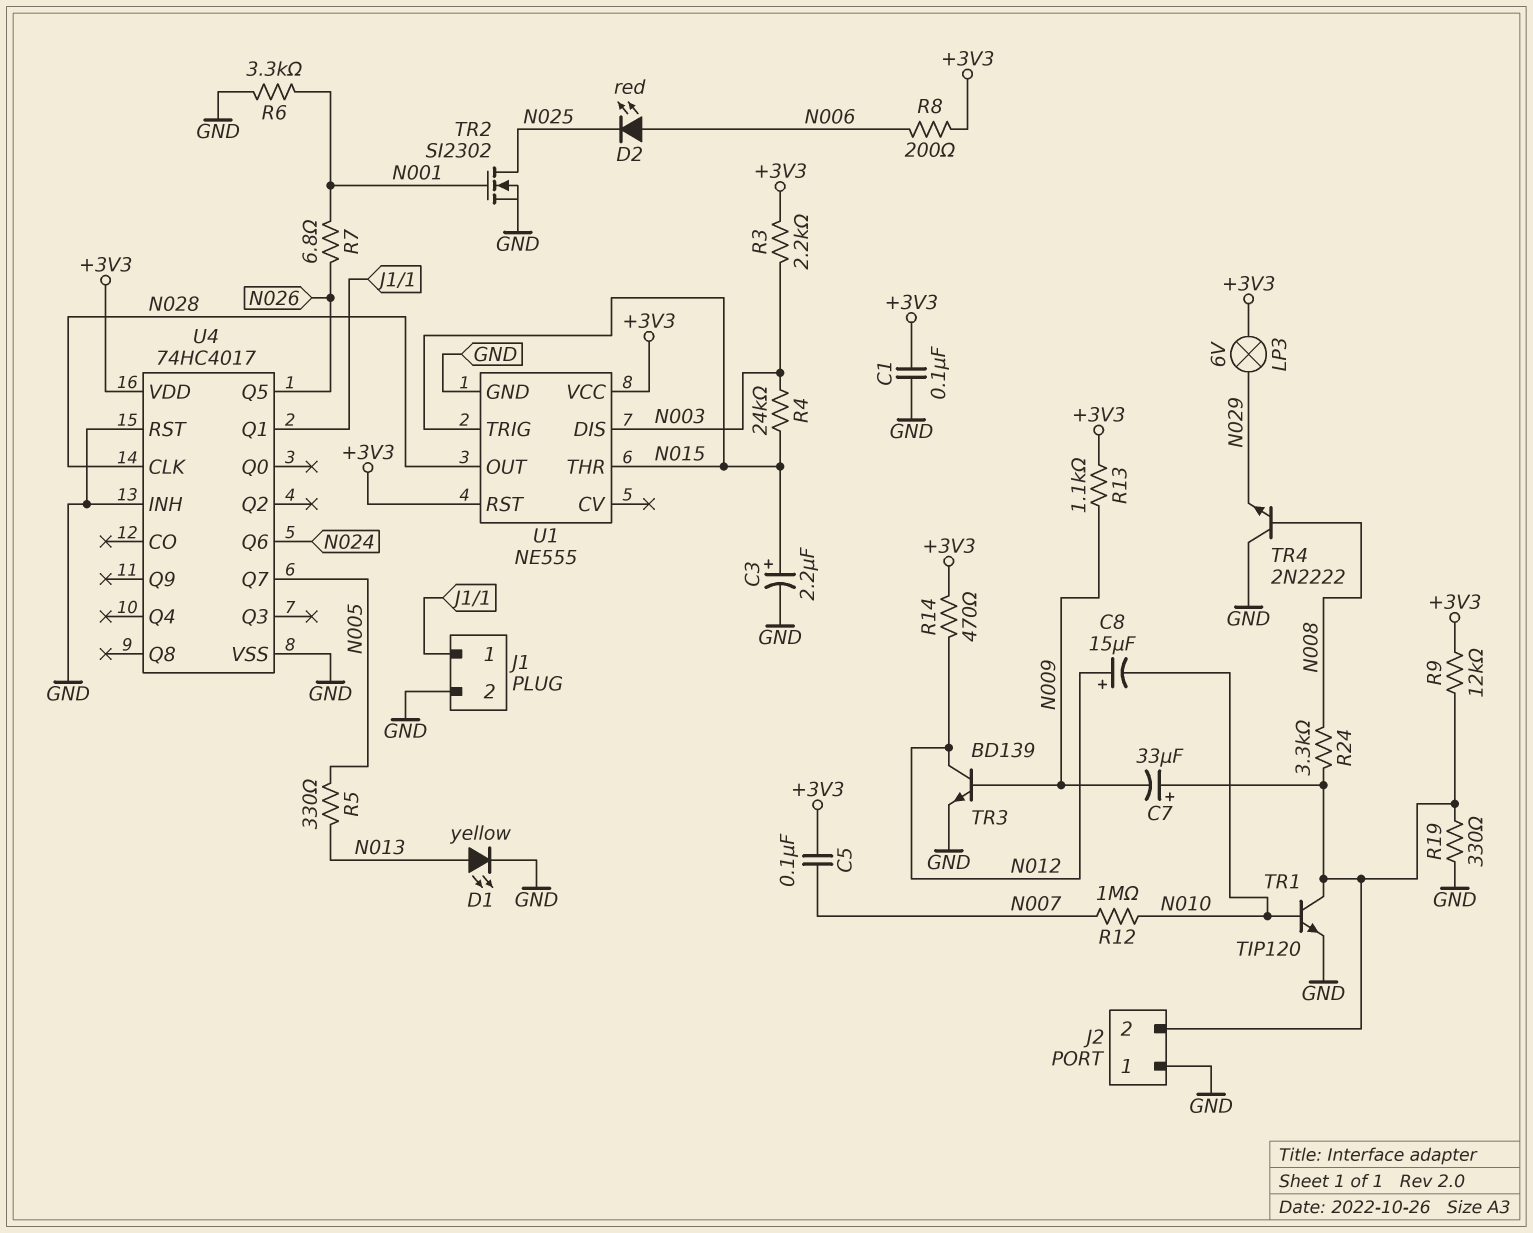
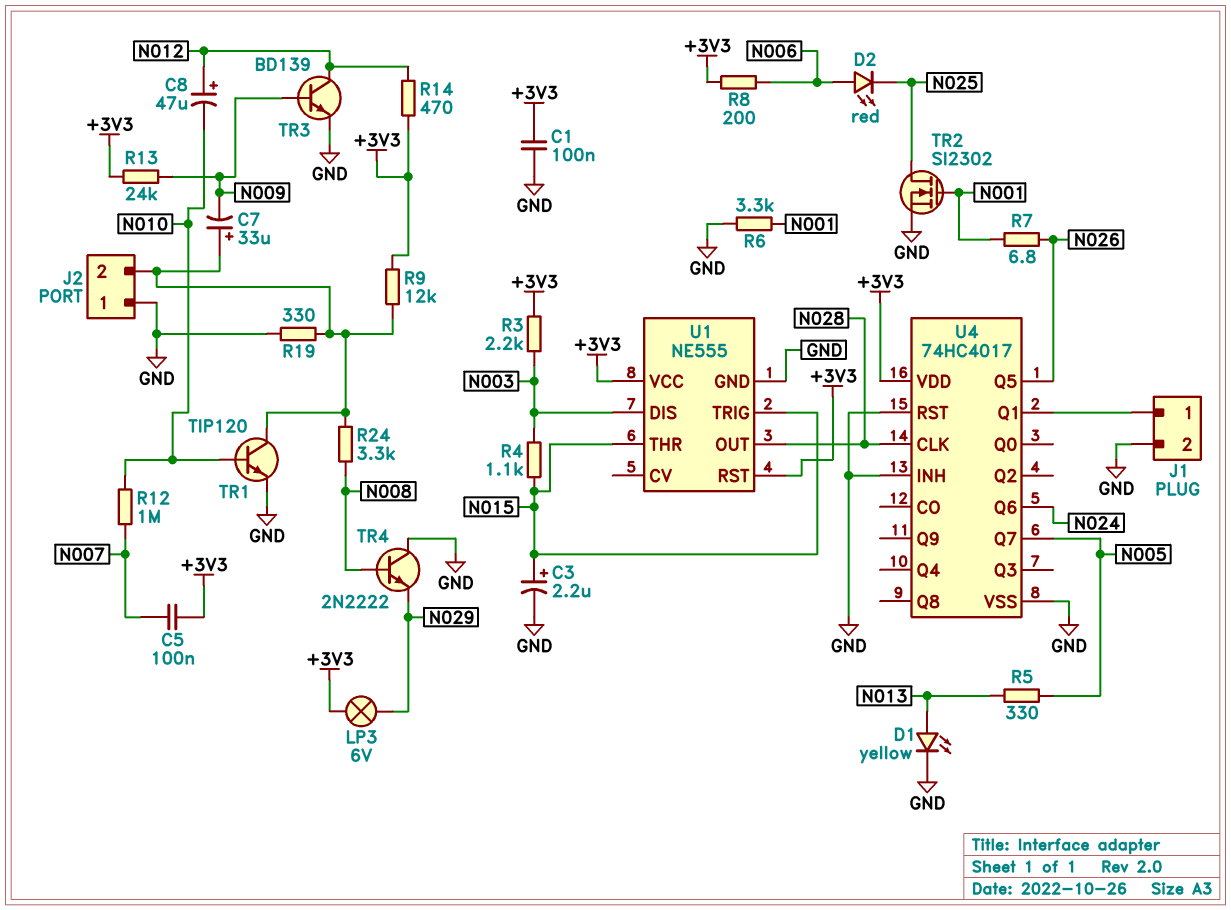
C8: 15uF (plus N012, minus N010) -> 47uF (plus N012, minus N010)
R4: 24k (N003, N015) -> 1.1k (N003, N015)
R13: 1.1k (+3V3, N009) -> 24k (+3V3, N009)

